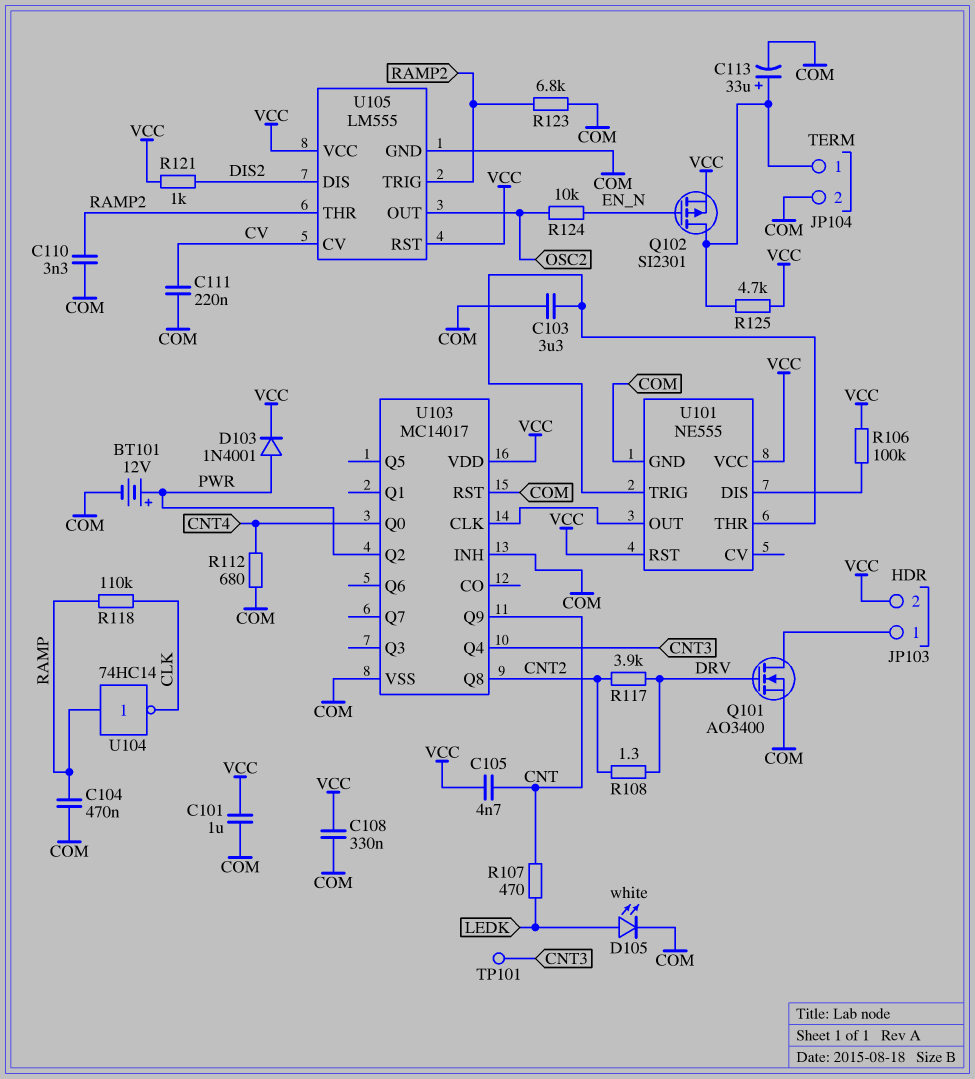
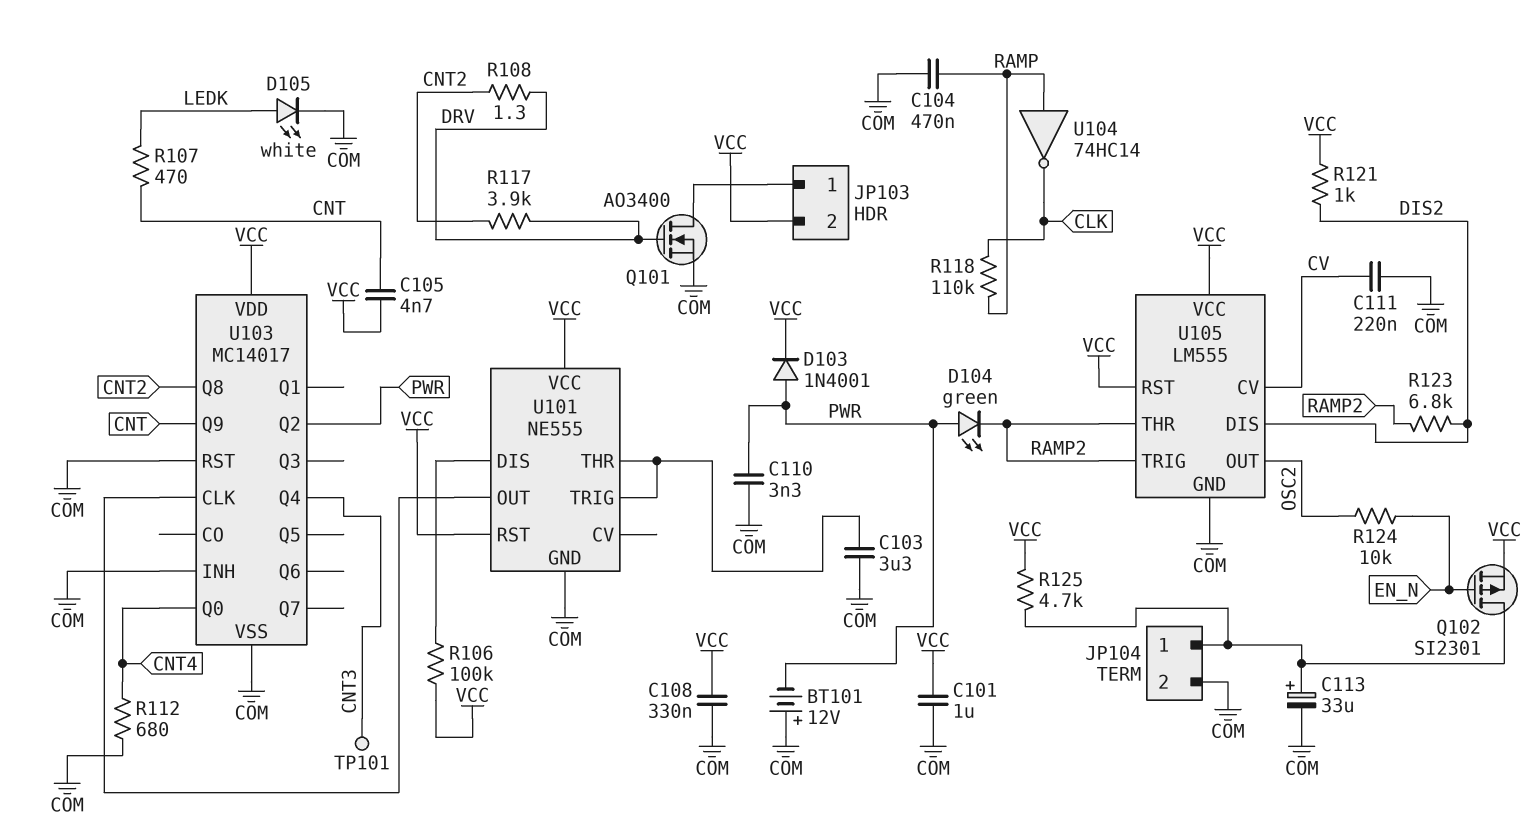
BT101: 12V (plus PWR, minus COM) -> 12V (plus COM, minus PWR)
C110: 3.3nF (COM, RAMP2) -> 3.3nF (COM, PWR)
D104: none -> LED green (A PWR, K RAMP2)
R123: 6.8k (COM, RAMP2) -> 6.8k (DIS2, RAMP2)

